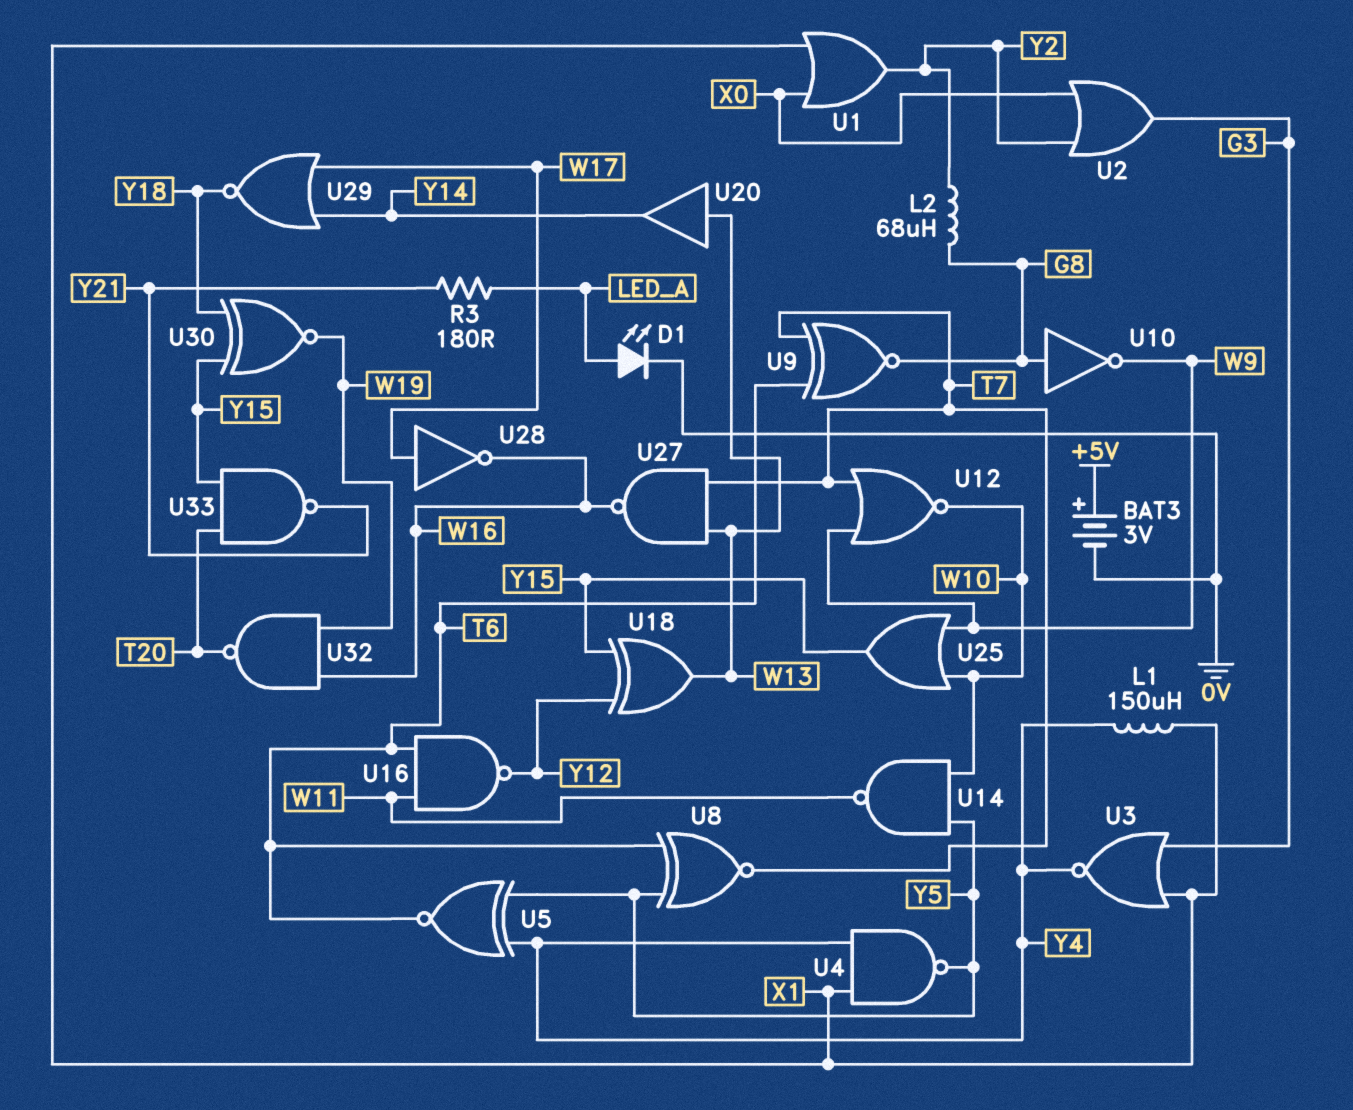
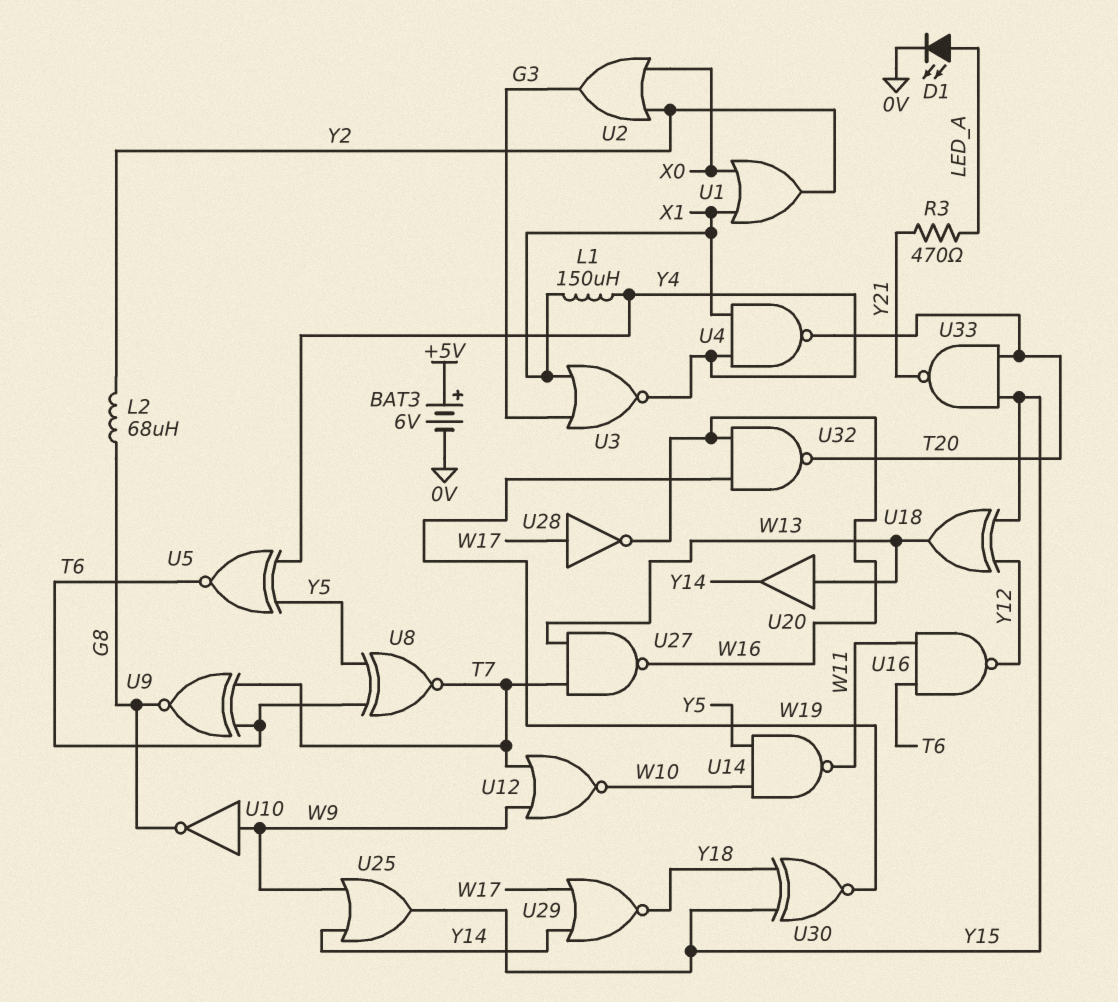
BAT3: 3V (plus +5V, minus 0V) -> 6V (plus +5V, minus 0V)
R3: 180 (LED_A, Y21) -> 470 (LED_A, Y21)
U4: NAND (in X1, in Y4, out Y5) -> NAND (in X1, in Y4, out T20)
U10: NOT (in G8, out W9) -> NOT (in W9, out G8)
U25: OR (in W9, in W10, out Y15) -> OR (in W9, in Y14, out Y15)

